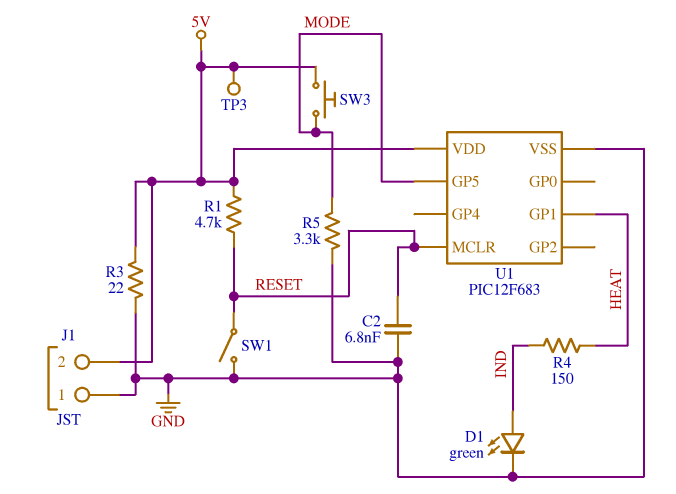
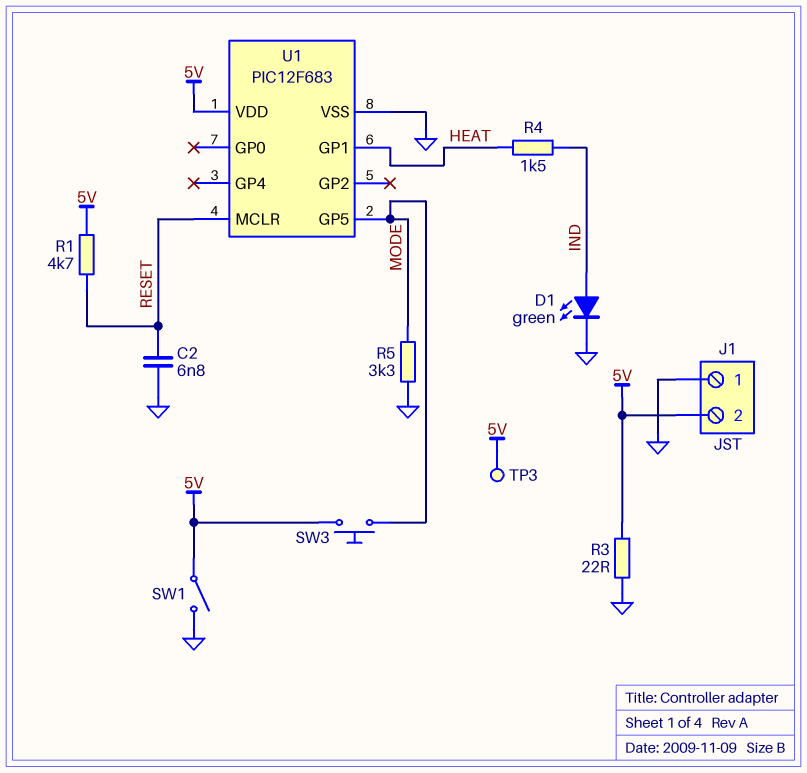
R4: 150 (HEAT, IND) -> 1.5k (HEAT, IND)
SW1: switch (GND, RESET) -> switch (5V, GND)

